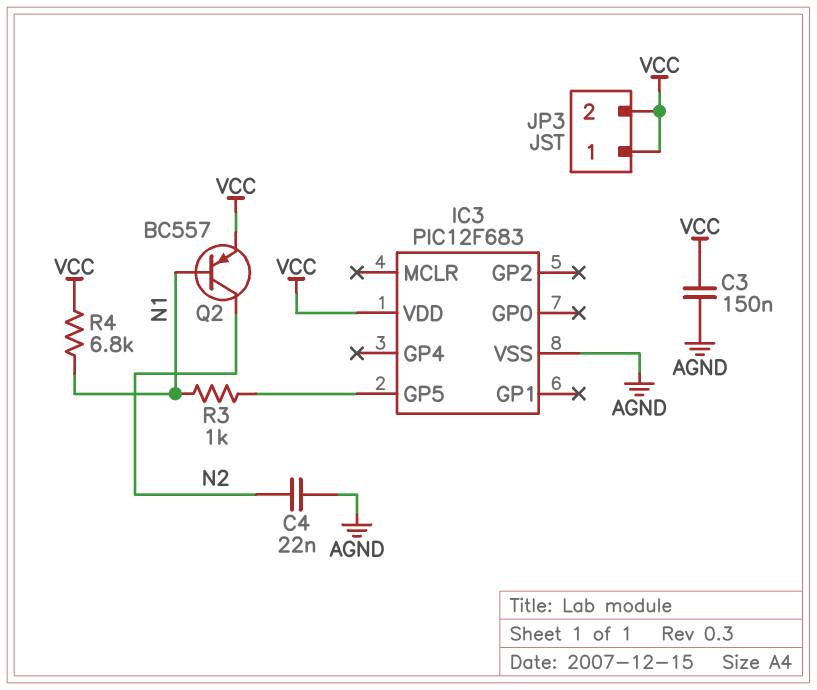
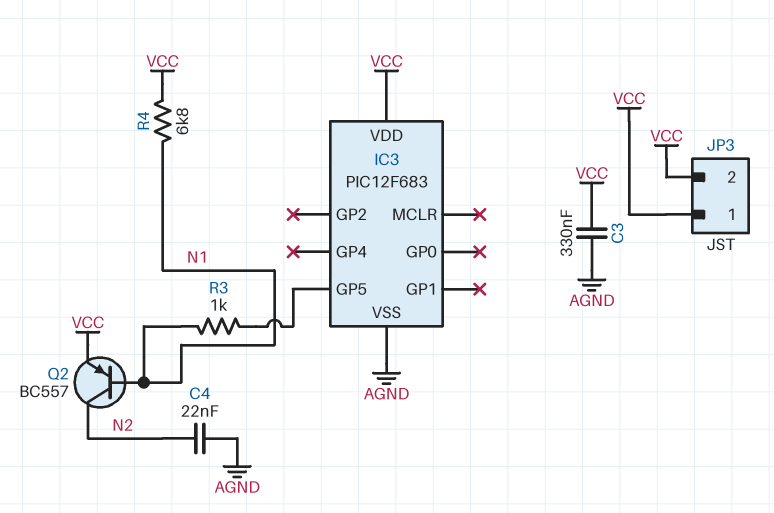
C3: 150nF (AGND, VCC) -> 330nF (AGND, VCC)

